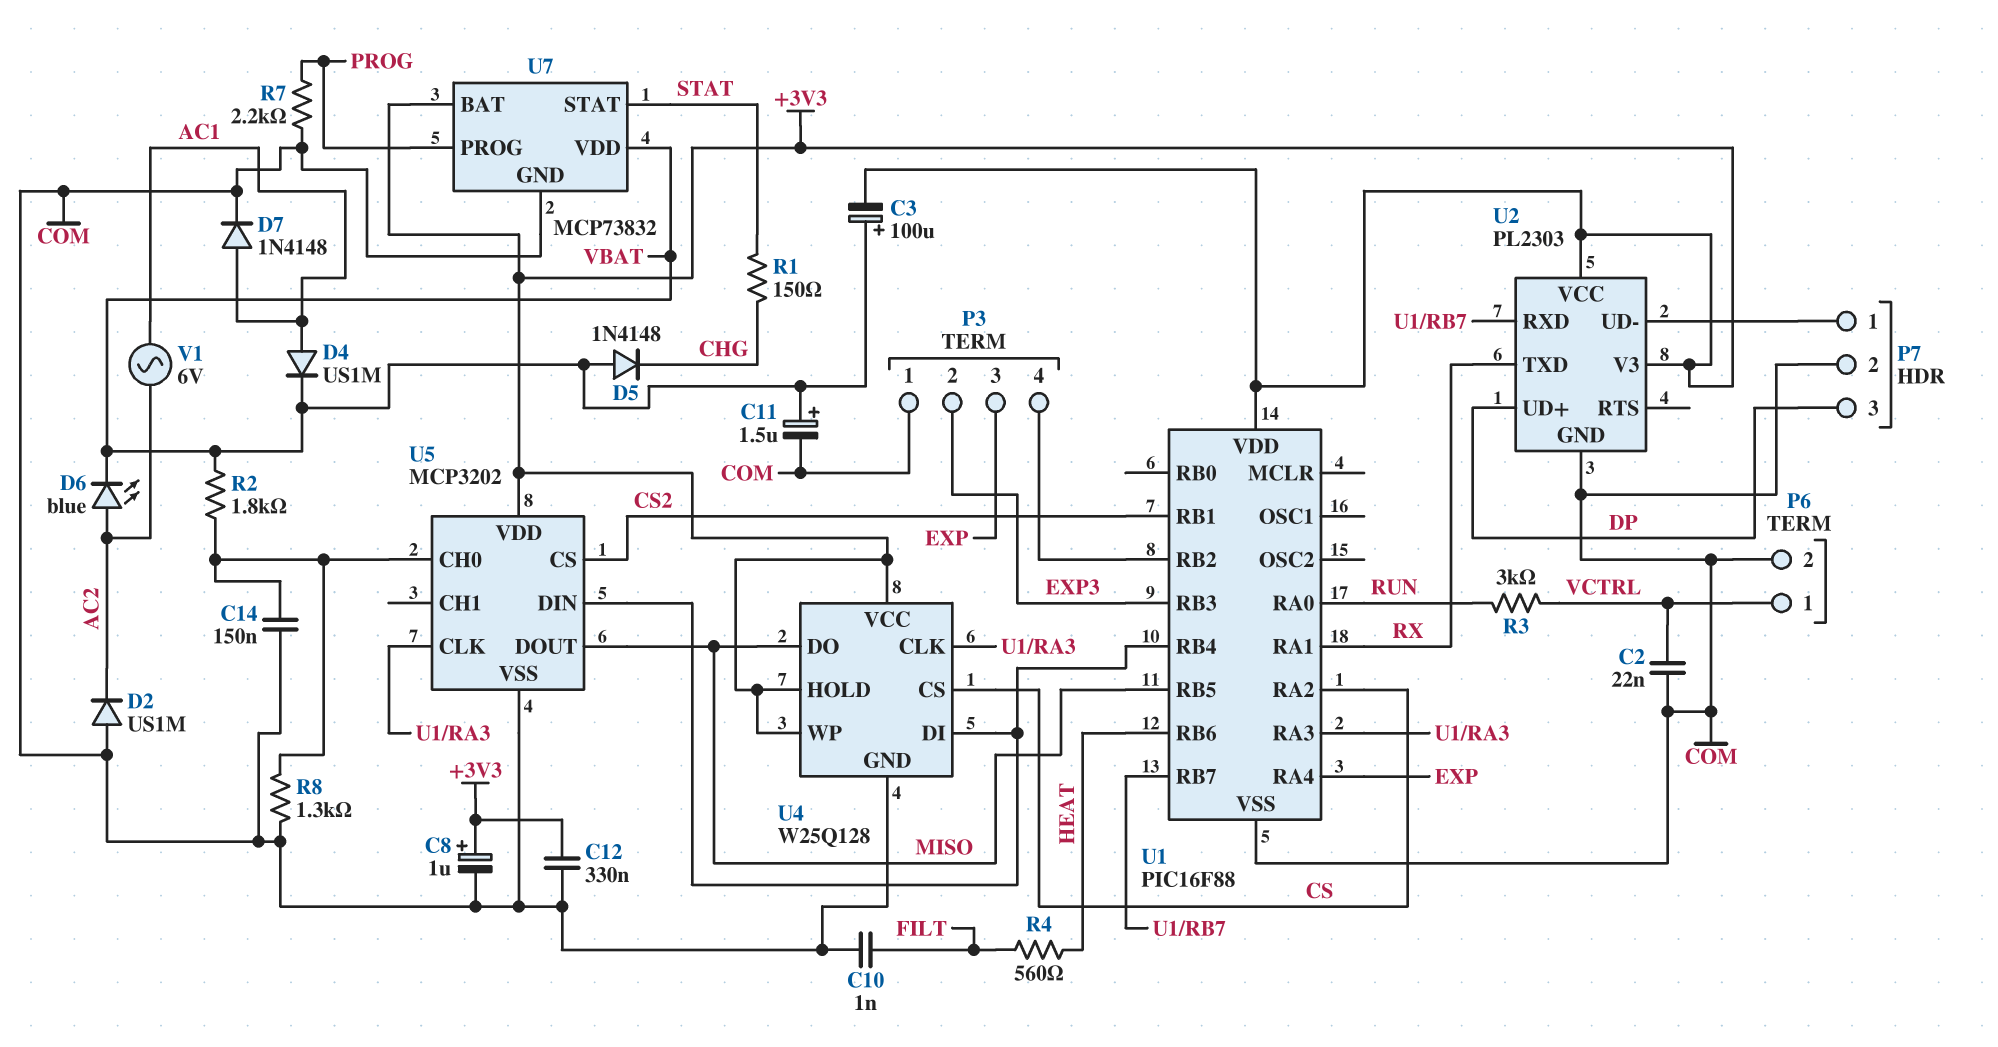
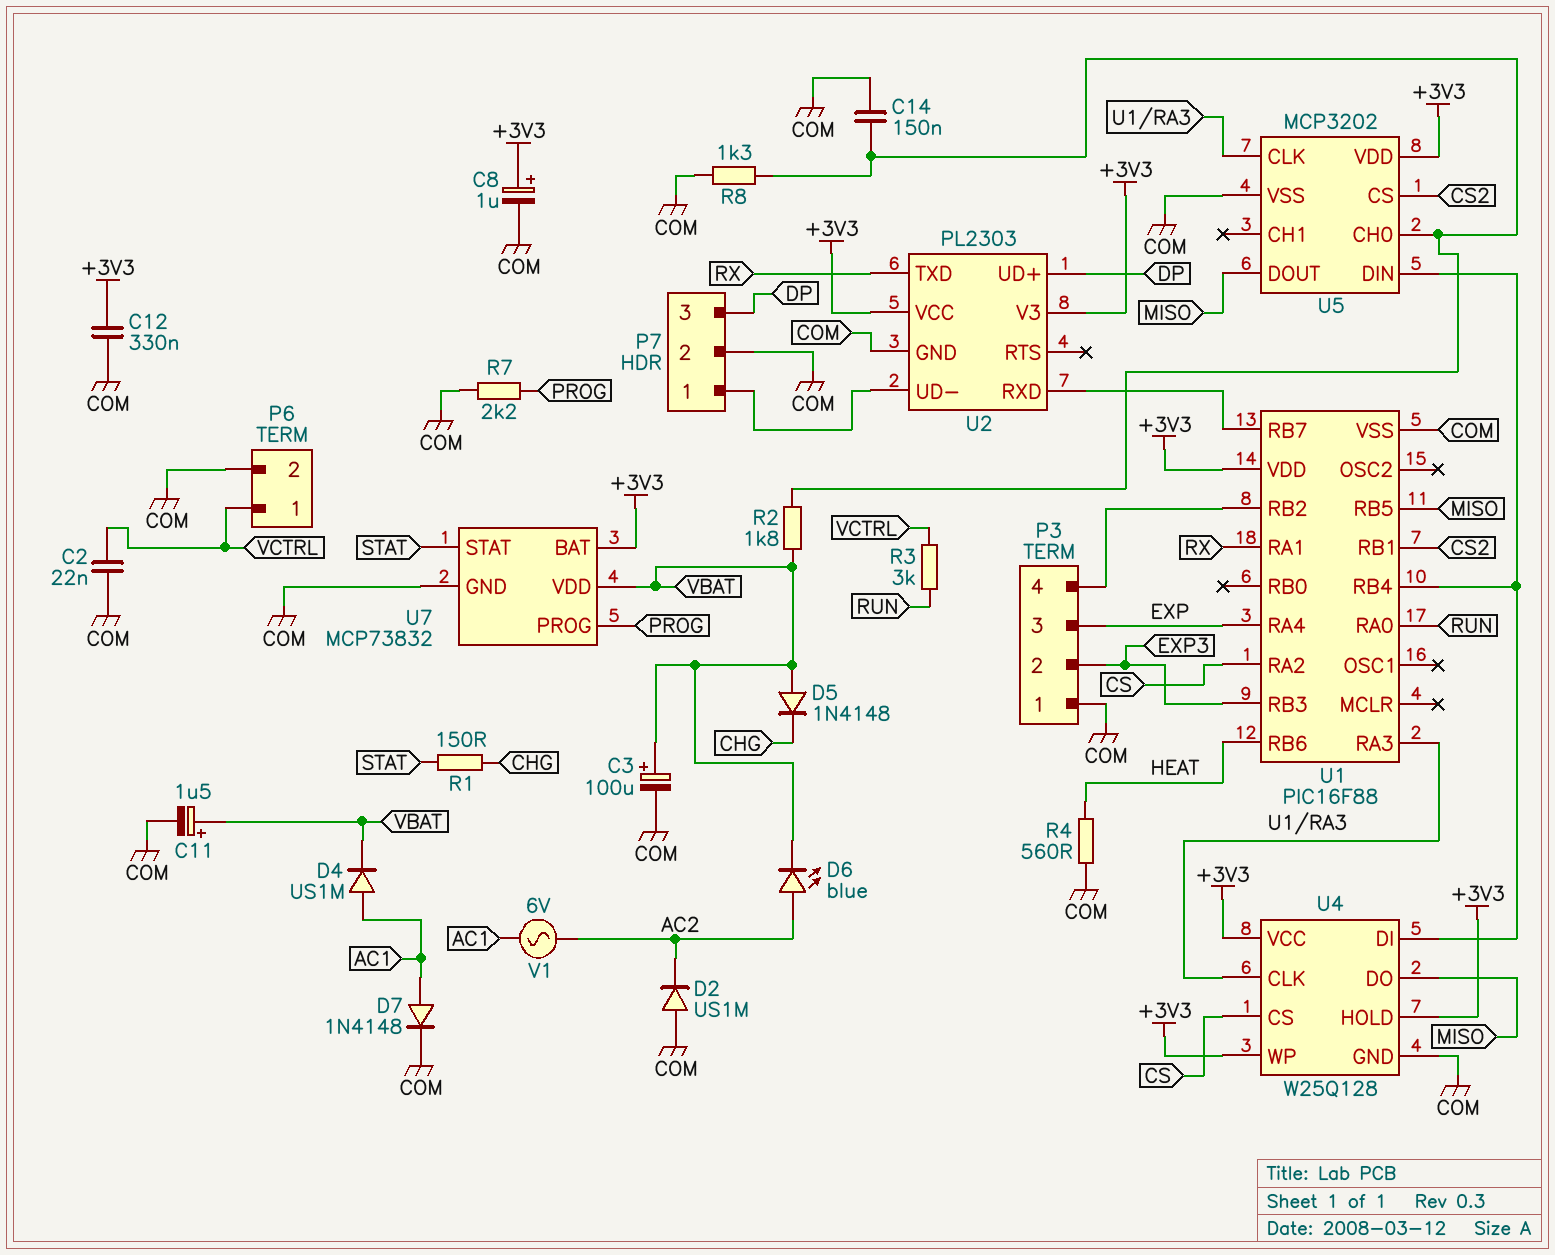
C3: 100uF (plus VBAT, minus +3V3) -> 100uF (plus VBAT, minus COM)
C10: 1nF (COM, FILT) -> none
R4: 560 (FILT, HEAT) -> 560 (COM, HEAT)

